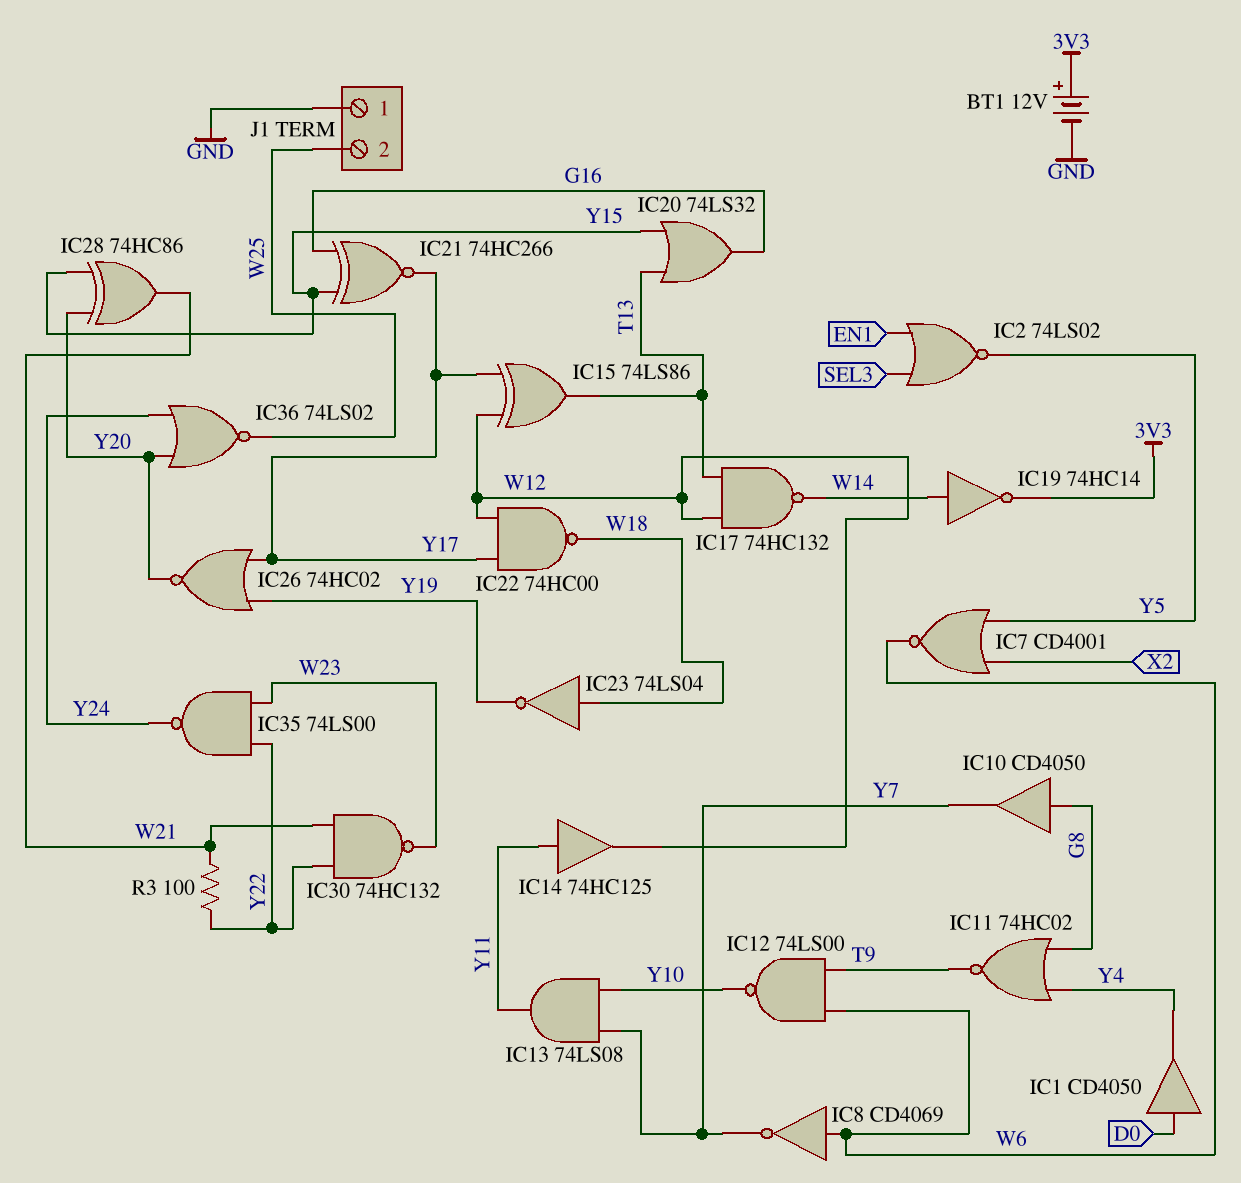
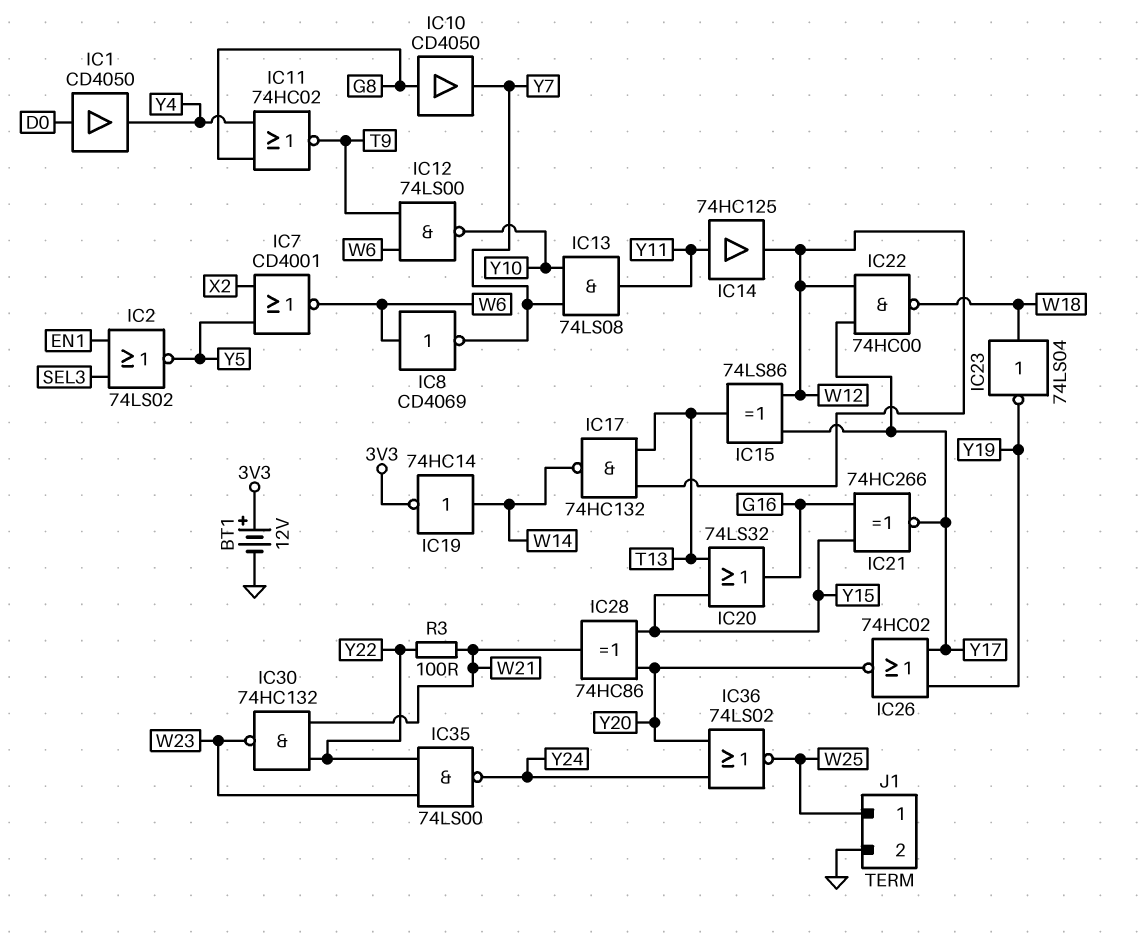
J1 pin 1: GND -> W25
J1 pin 2: W25 -> GND

